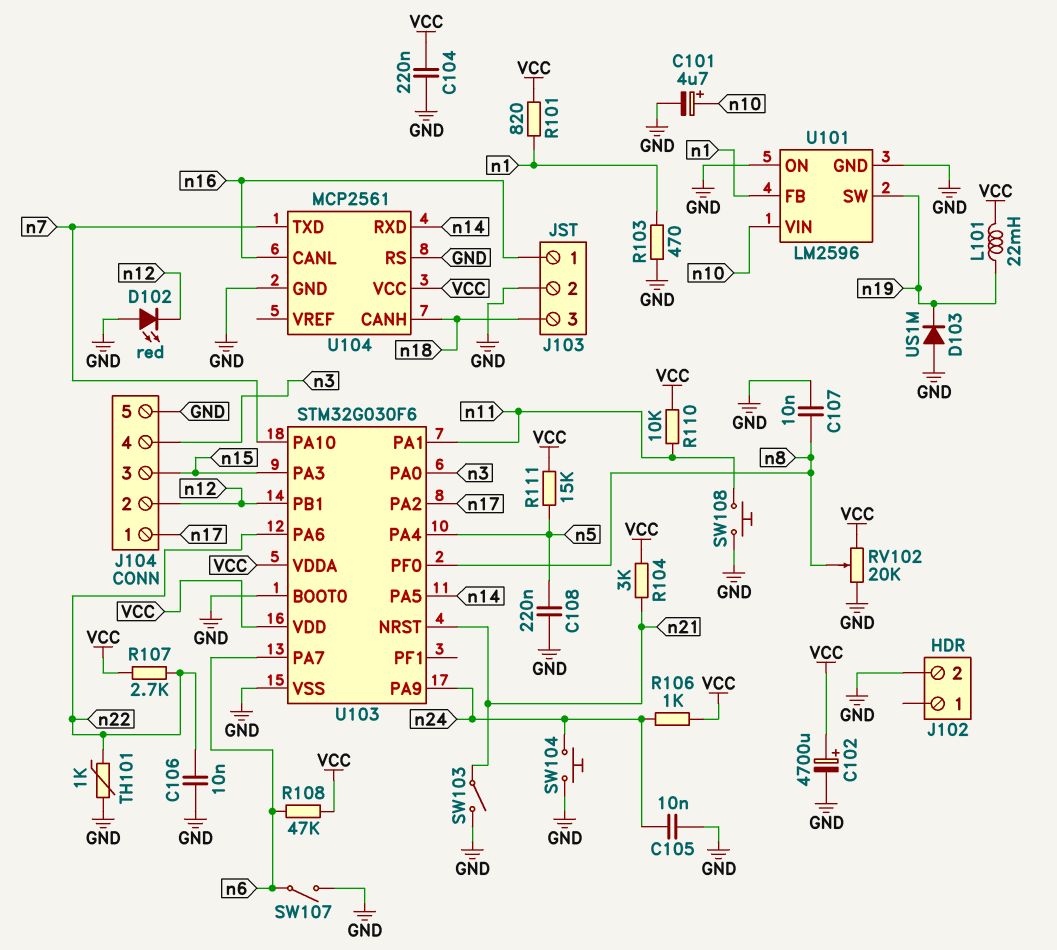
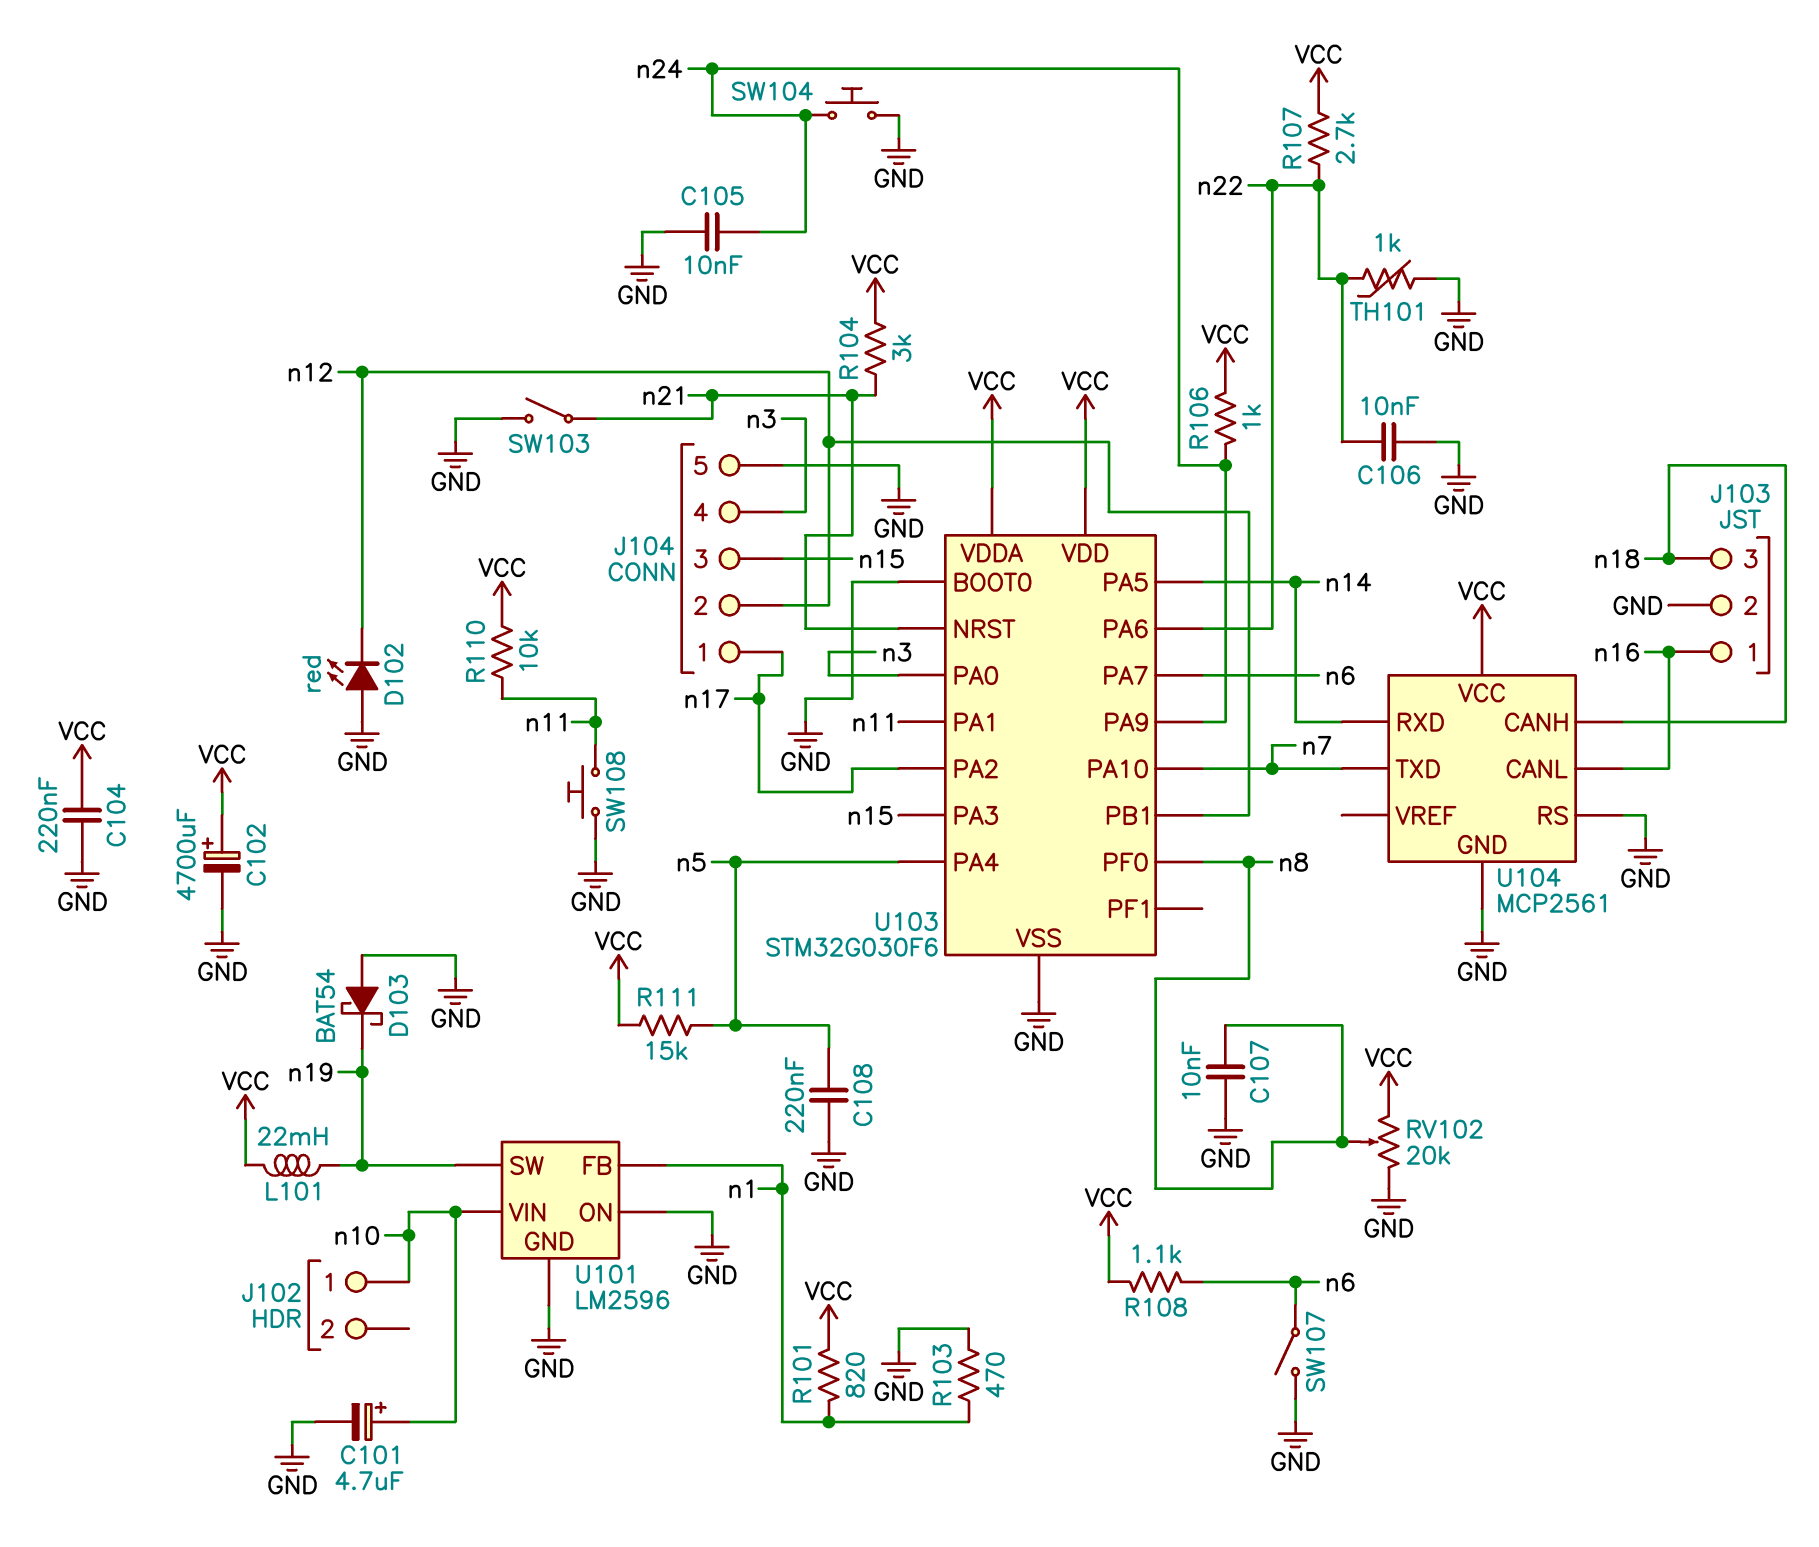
D103: diode US1M (A GND, K n19) -> schottky BAT54 (A GND, K n19)
J102 pin 1: none -> n10
J102 pin 2: GND -> none
R108: 47k (VCC, n6) -> 1.1k (VCC, n6)

